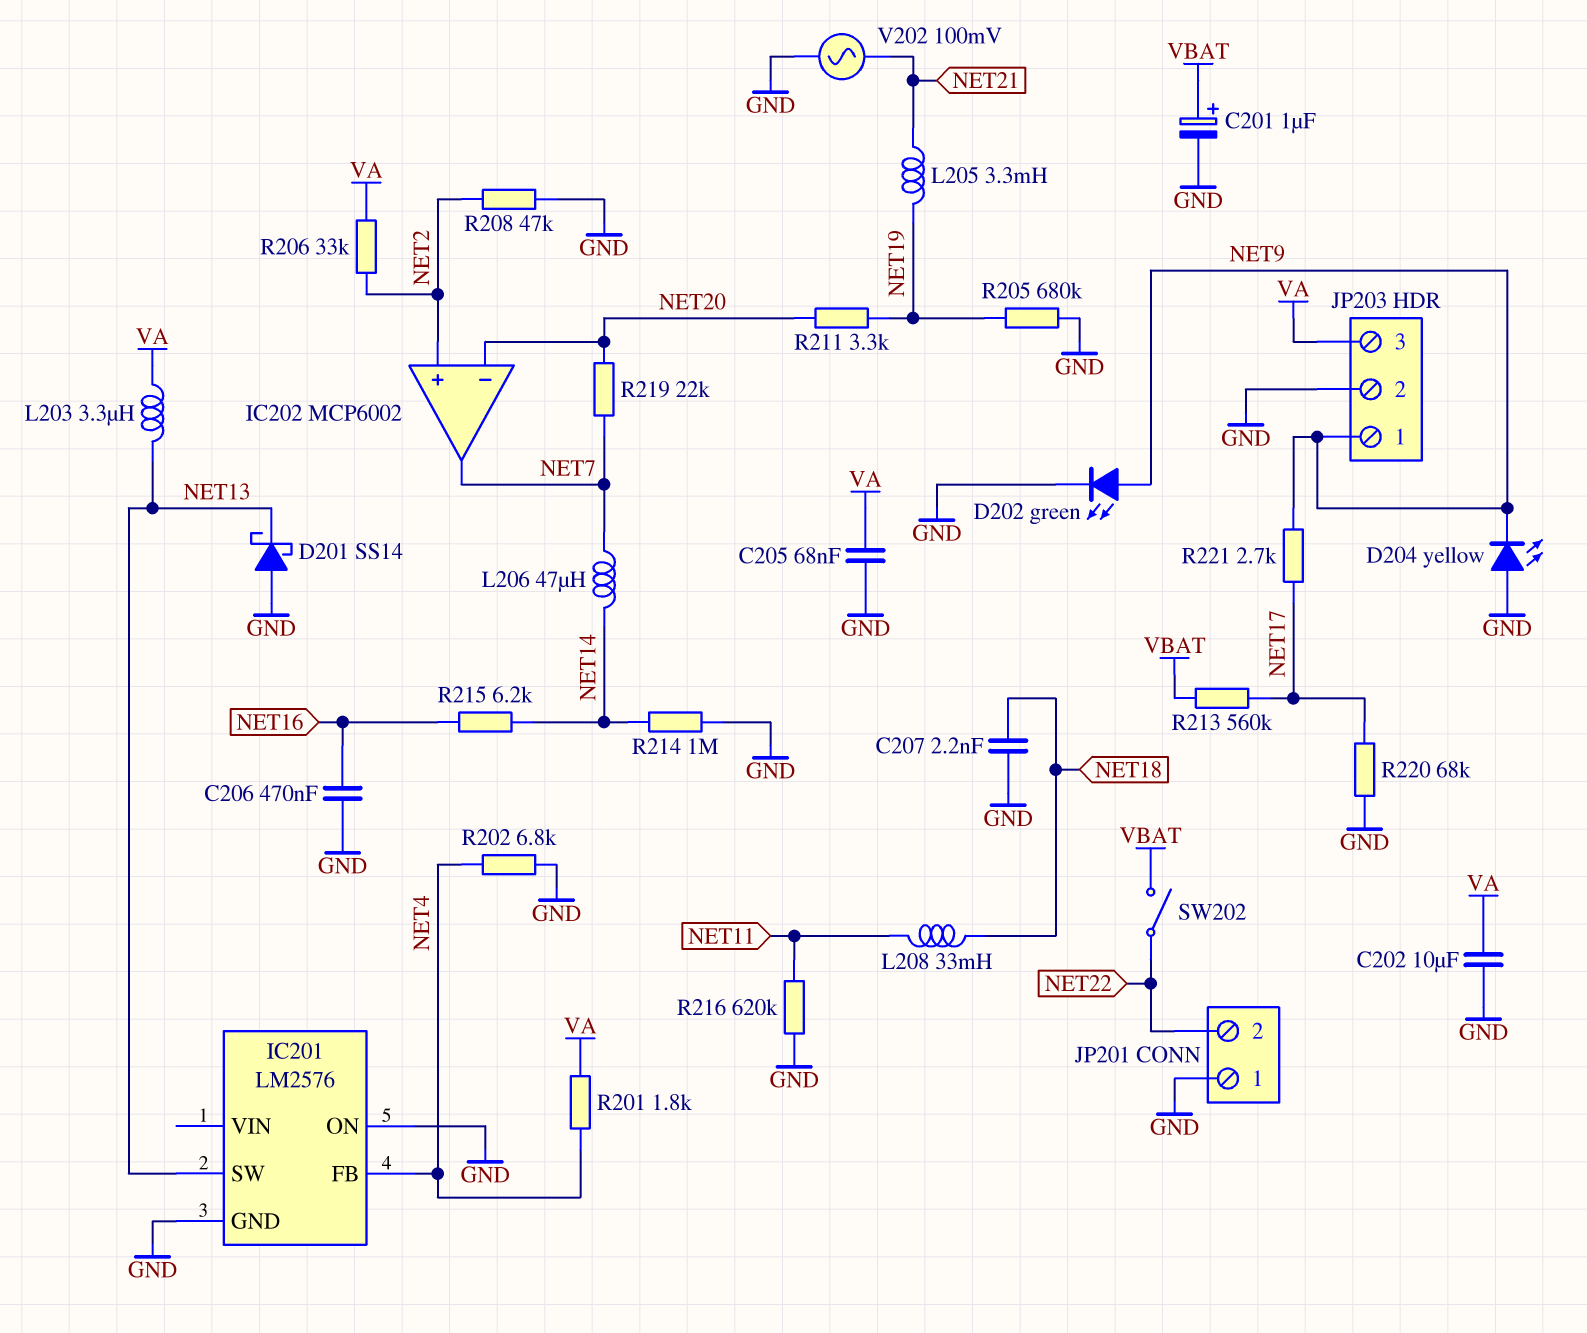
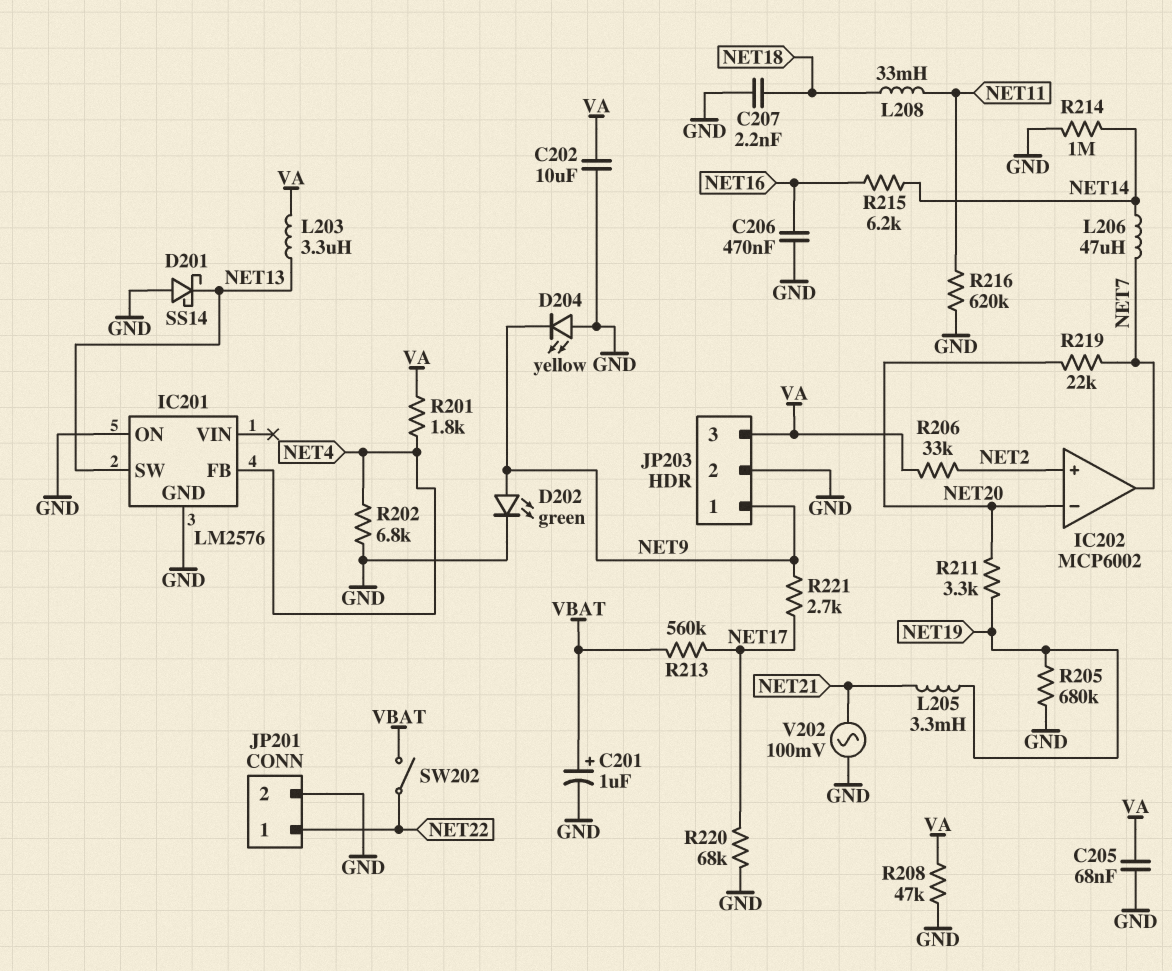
JP201 pin 1: GND -> NET22
JP201 pin 2: NET22 -> GND
R208: 47k (GND, NET2) -> 47k (GND, VA)

